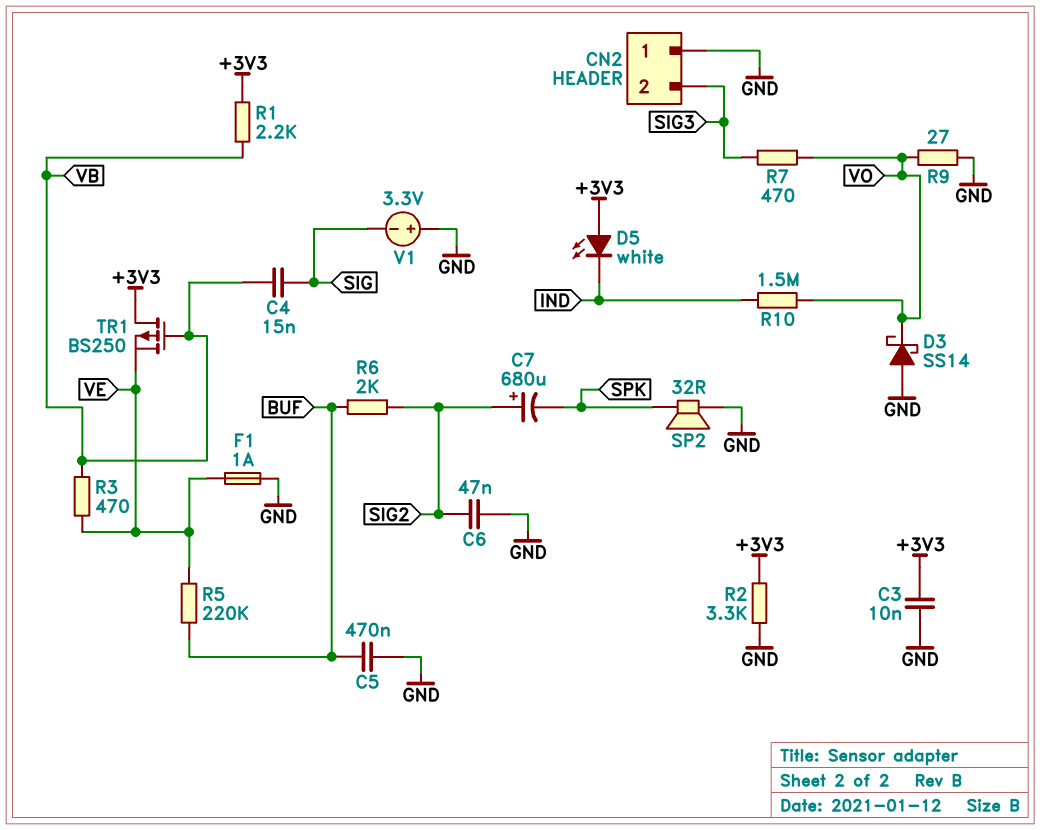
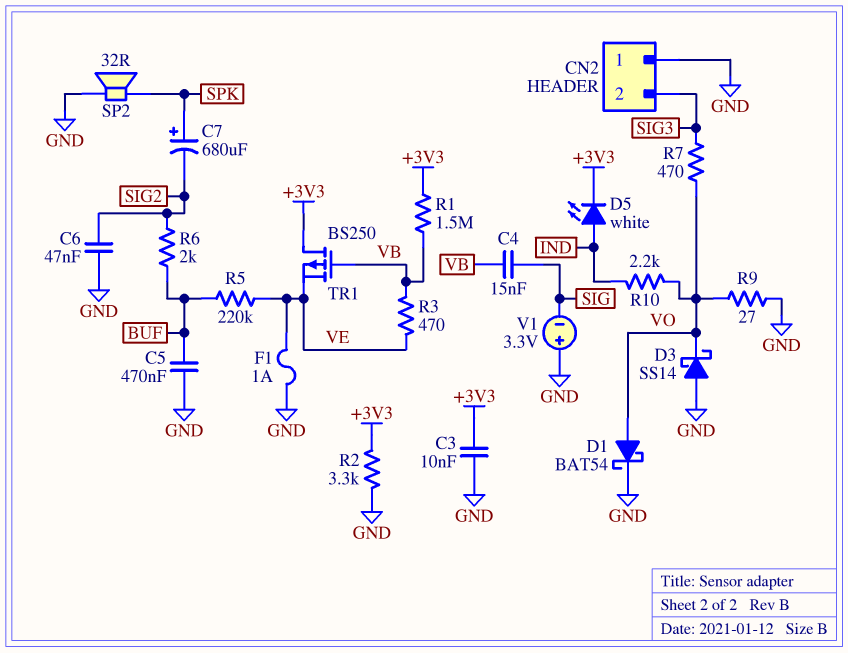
C7: 680uF (plus SIG2, minus SPK) -> 680uF (plus SPK, minus SIG2)
D1: none -> schottky BAT54 (A VO, K GND)
D5: LED white (A +3V3, K IND) -> LED white (A IND, K +3V3)
R1: 2.2k (+3V3, VB) -> 1.5M (+3V3, VB)
R10: 1.5M (IND, VO) -> 2.2k (IND, VO)

